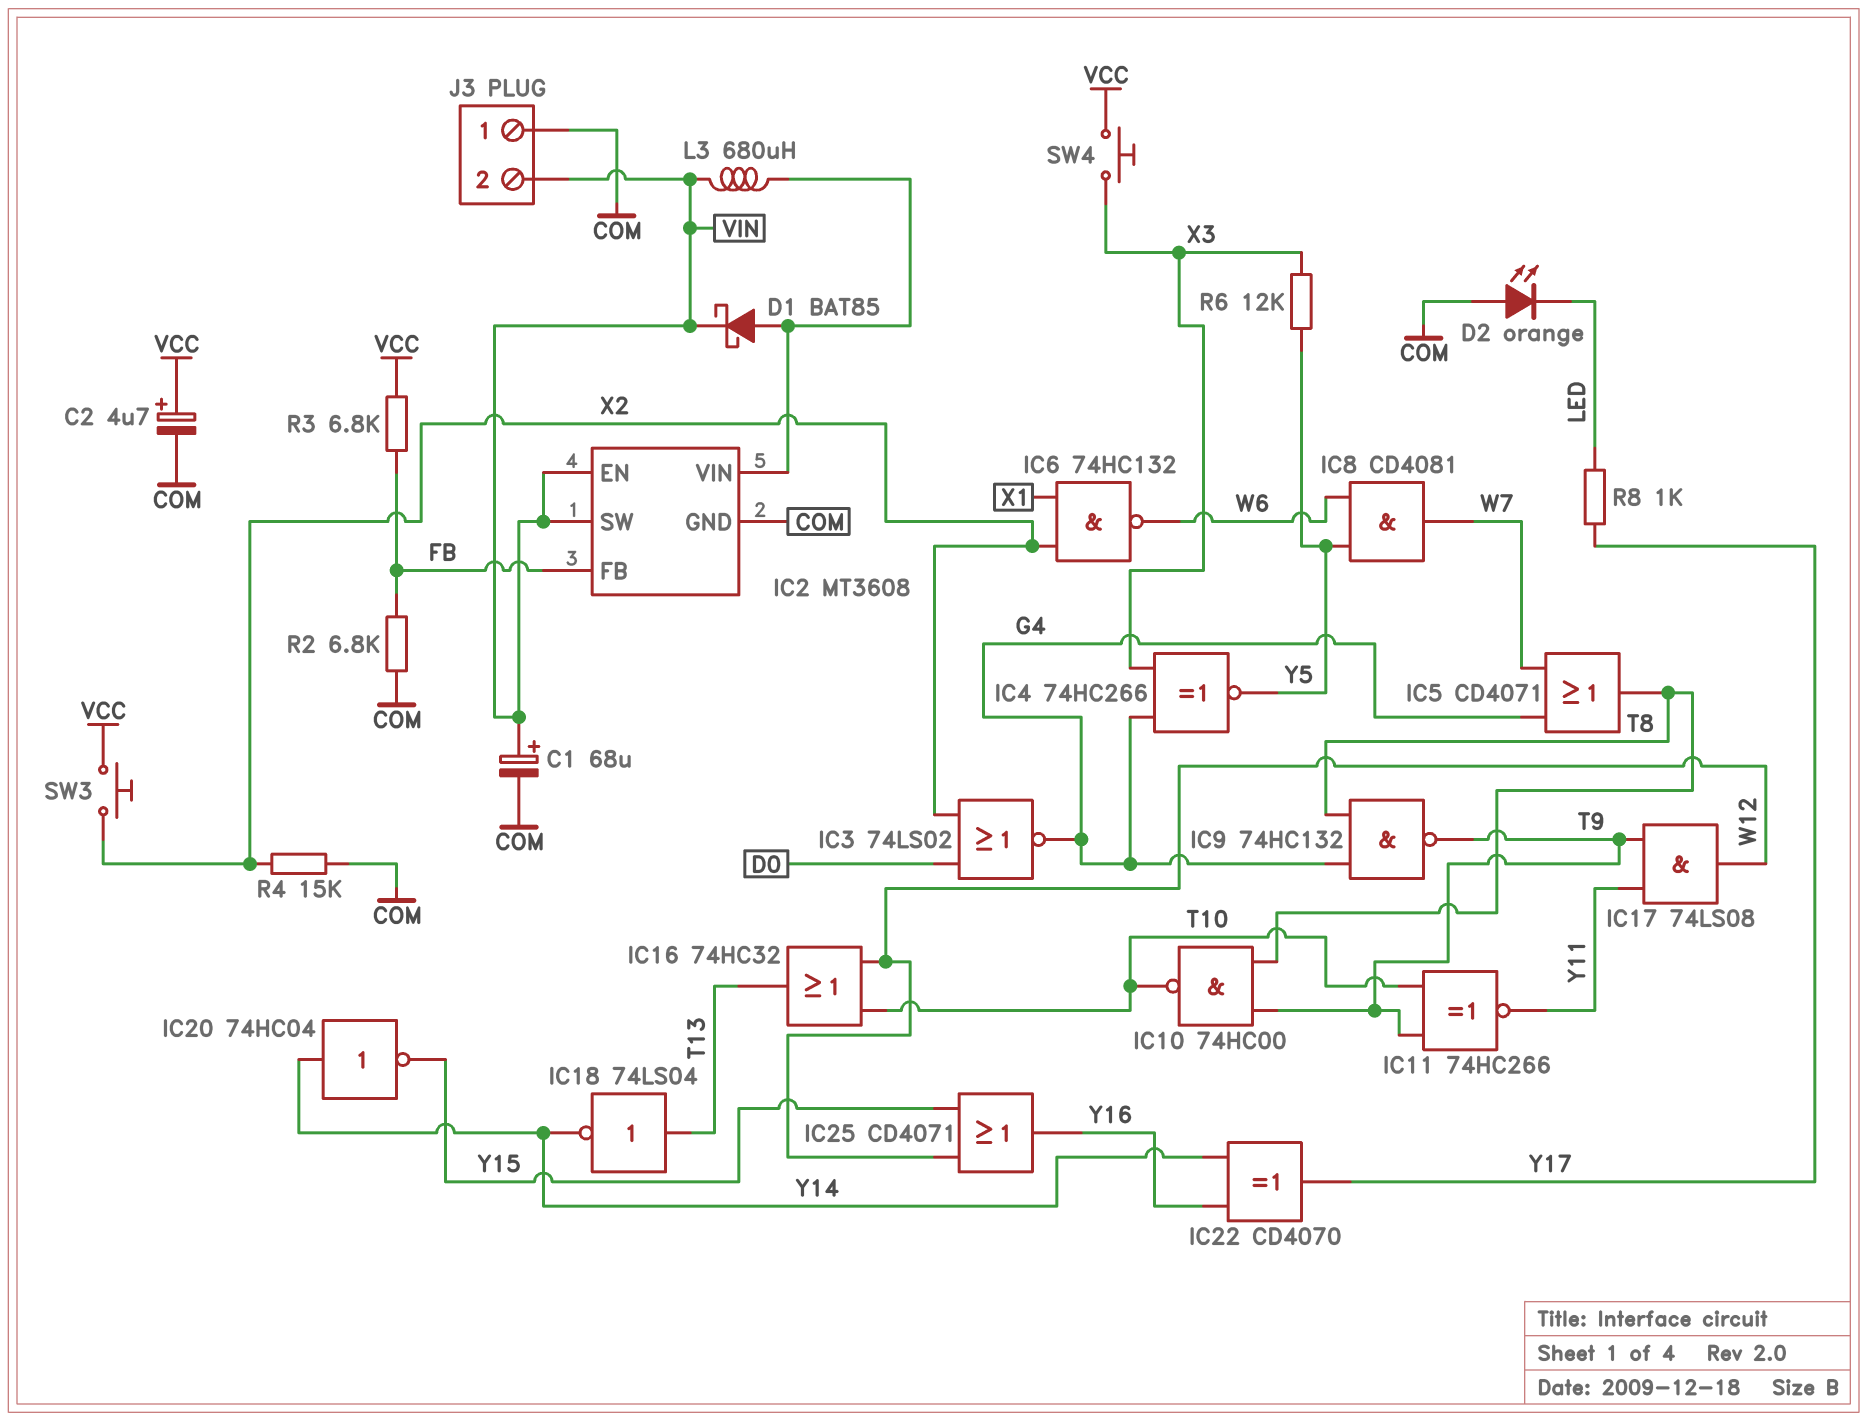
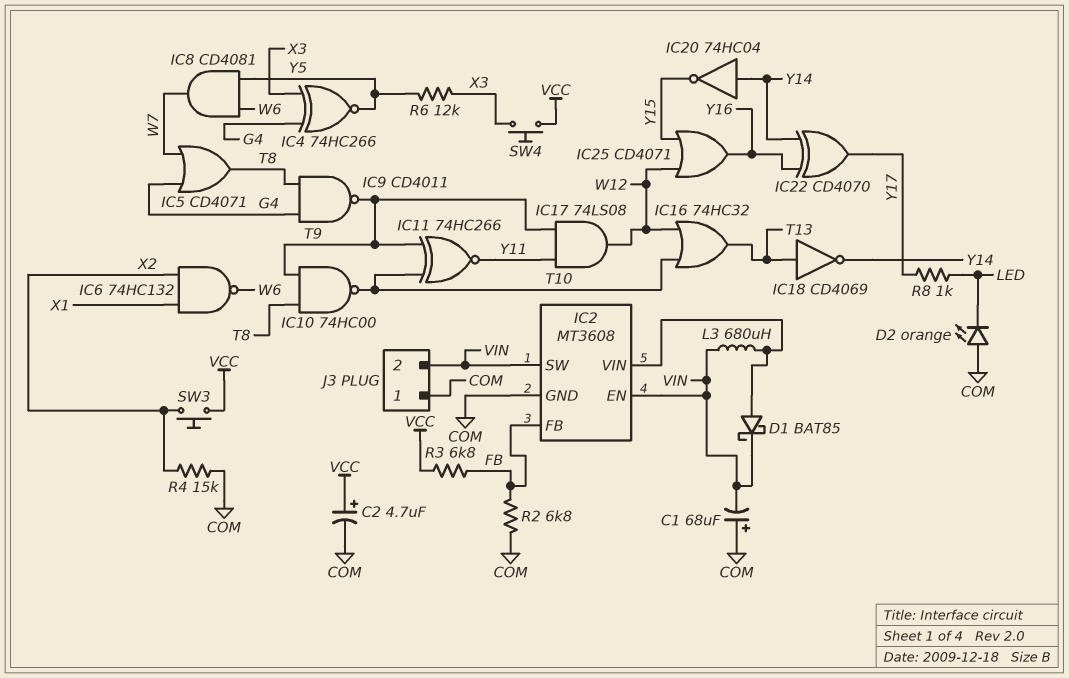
C1: 68uF (plus VIN, minus COM) -> 68uF (plus COM, minus VIN)
IC3: NOR 74LS02 (in D0, in X2, out G4) -> none
IC9: NAND 74HC132 (in G4, in T8, out T9) -> NAND CD4011 (in G4, in T8, out T9)
IC18: NOT 74LS04 (in T13, out Y14) -> NOT CD4069 (in T13, out Y14)

